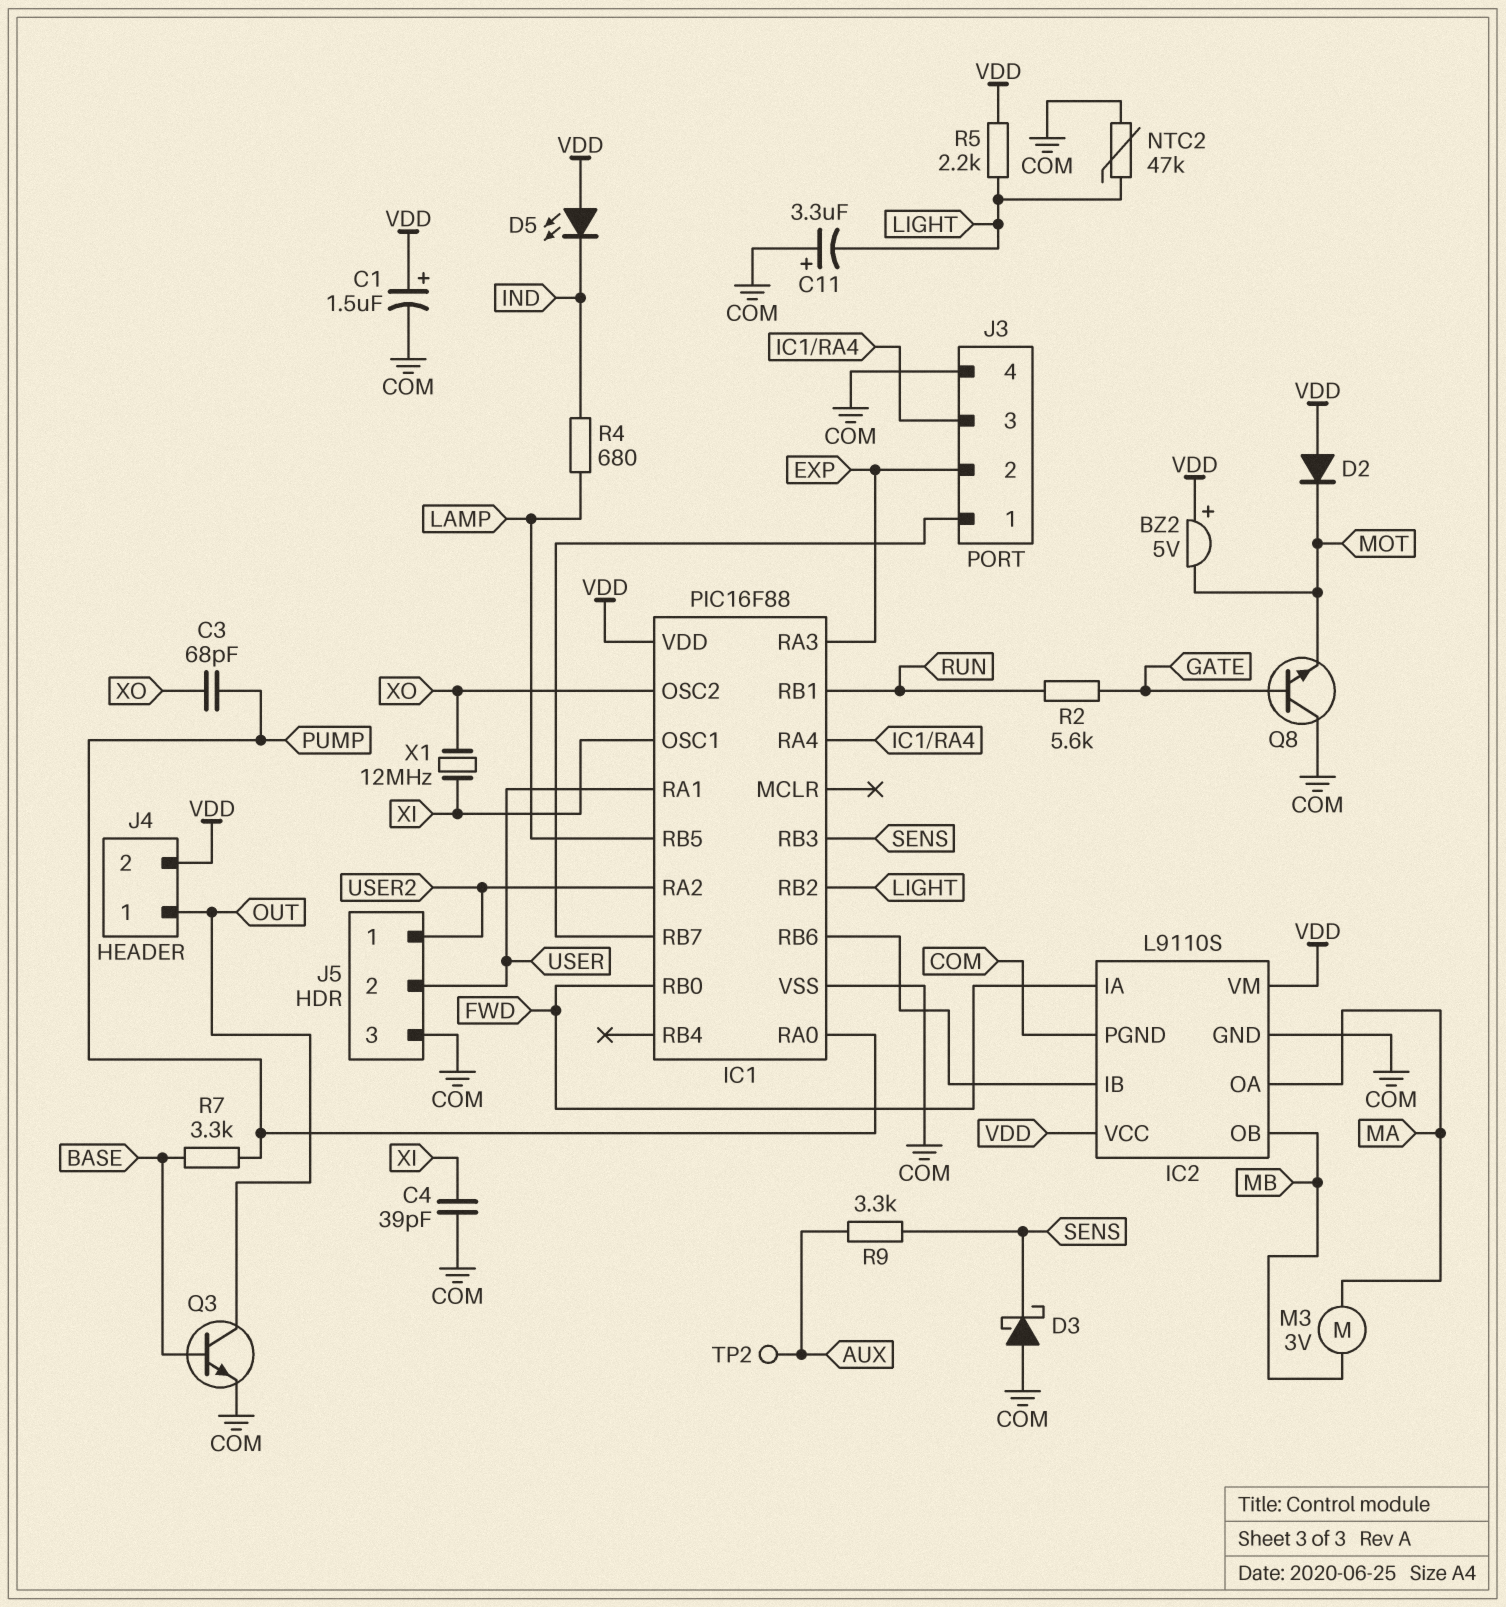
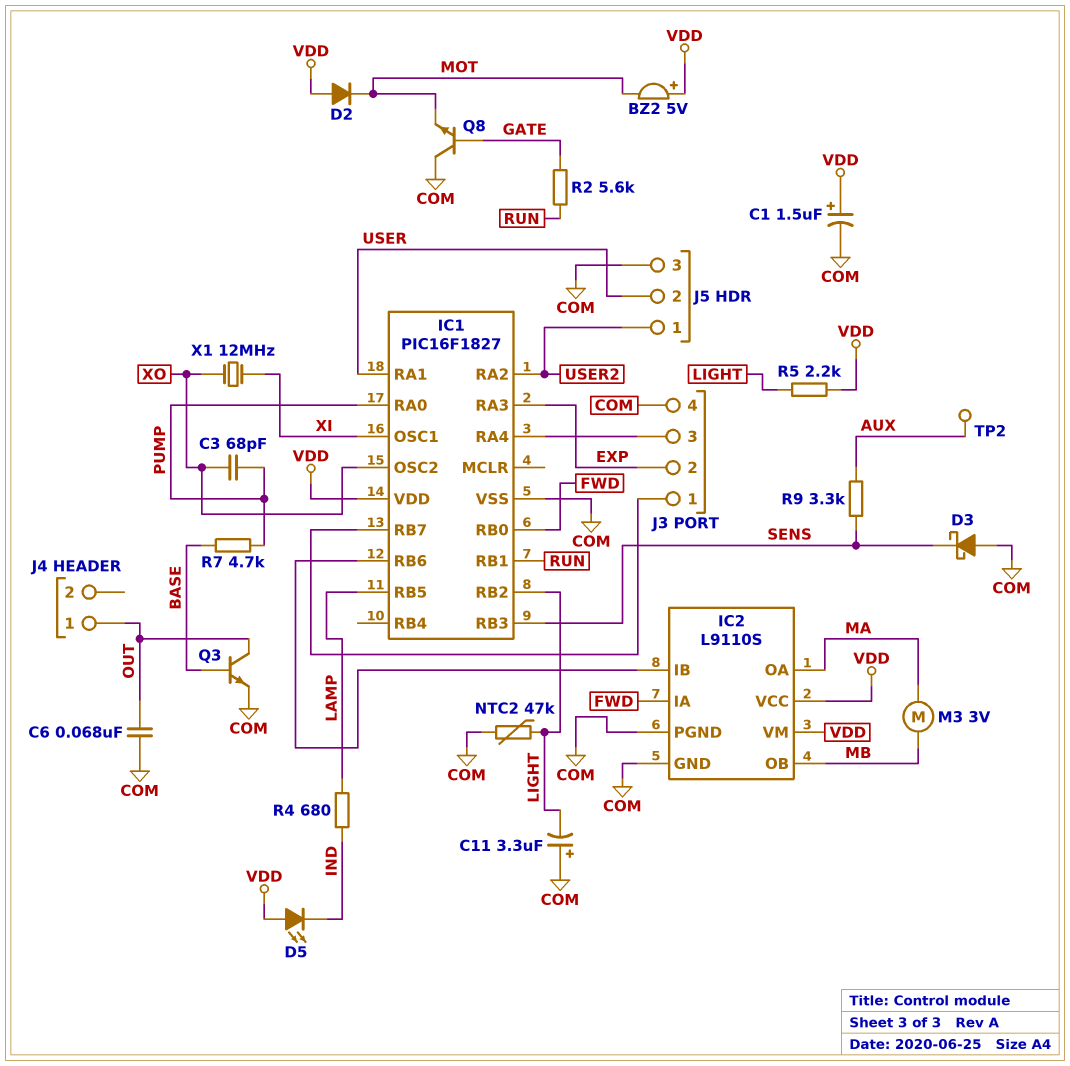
C4: 39pF (COM, XI) -> none
C6: none -> 68nF (COM, OUT)
IC1: PIC16F88 -> PIC16F1827
J4 pin 2: VDD -> none
R7: 3.3k (BASE, PUMP) -> 4.7k (BASE, PUMP)

